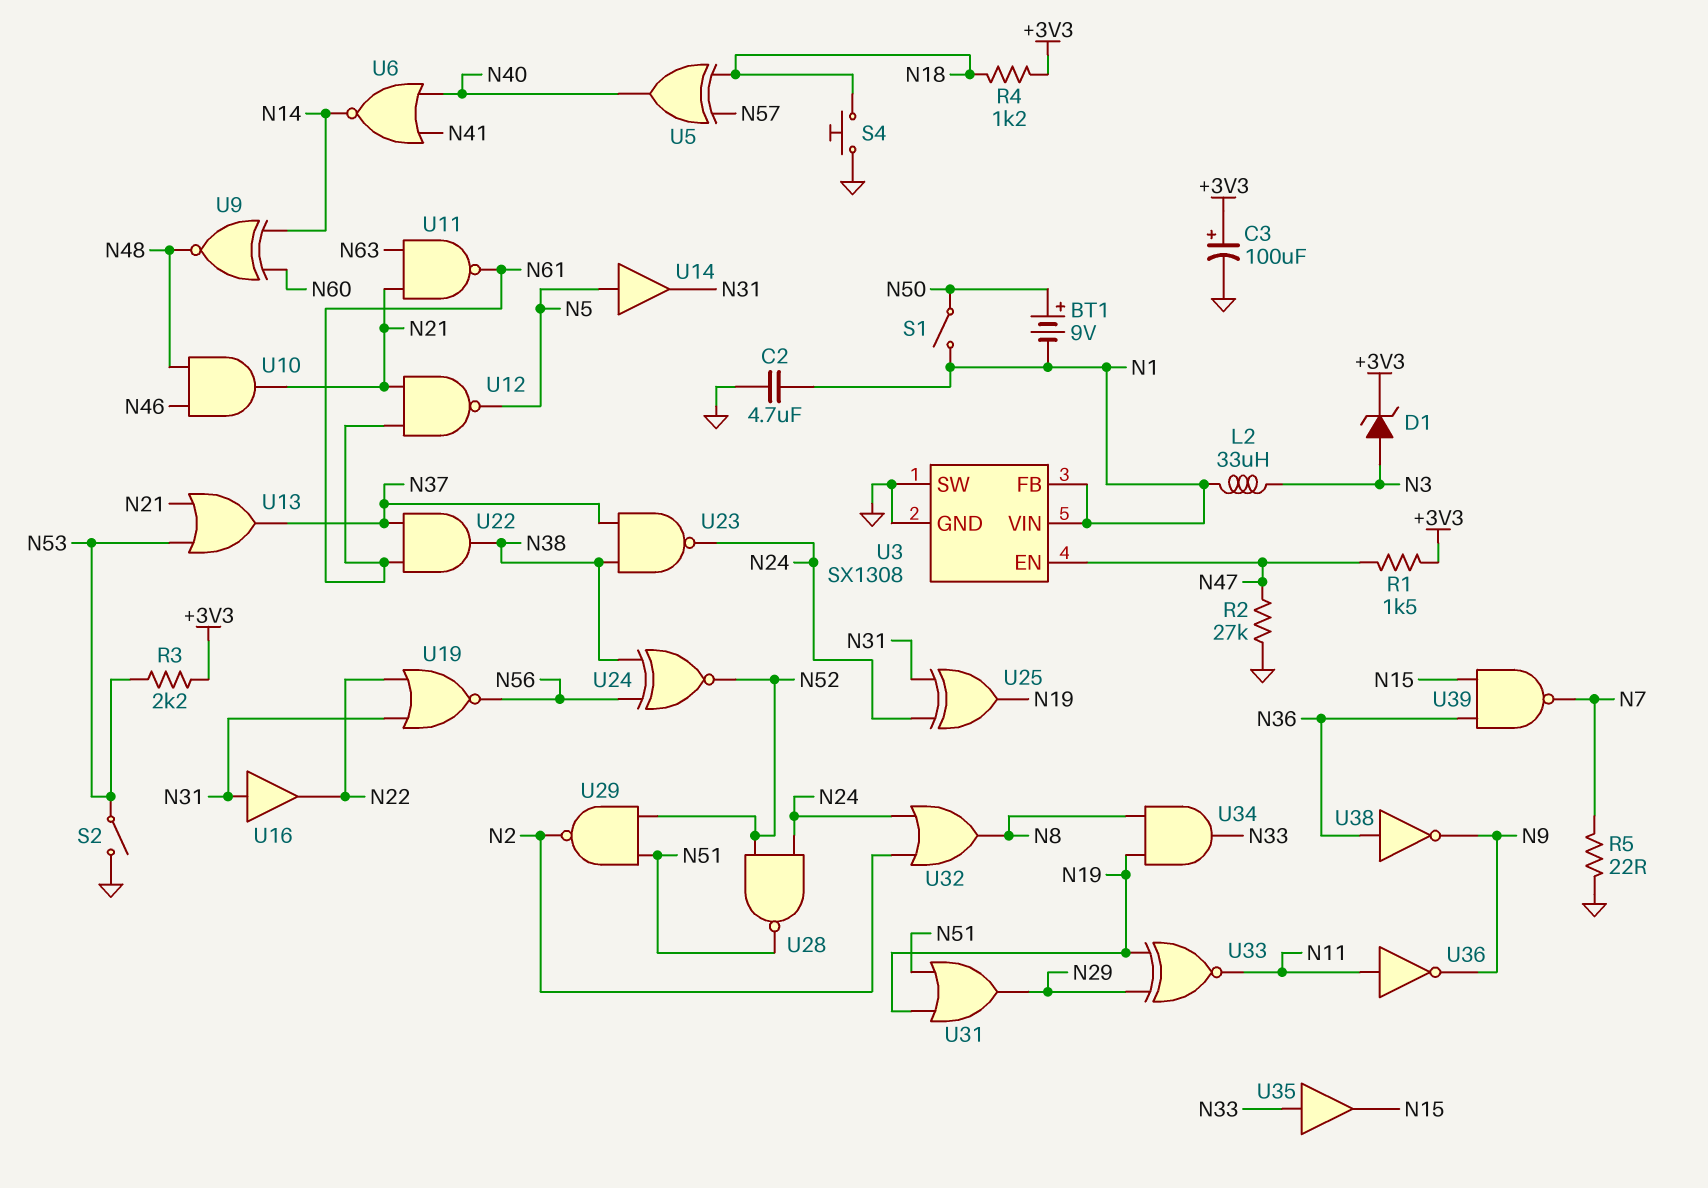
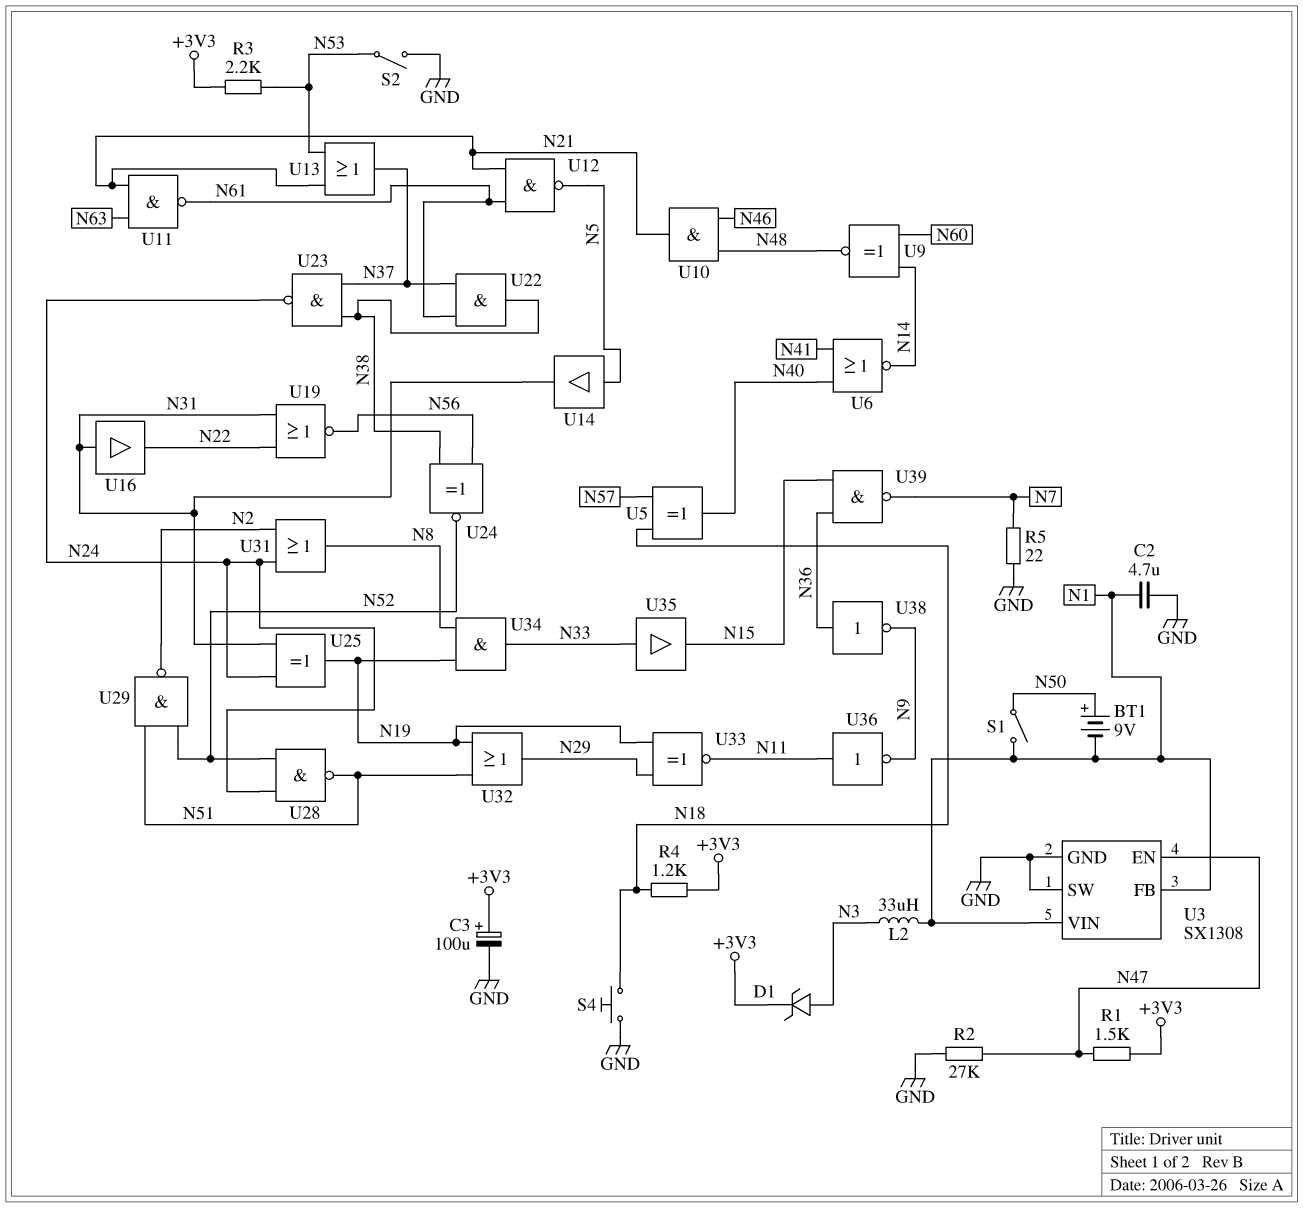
U31: OR (in N19, in N51, out N29) -> OR (in N2, in N24, out N8)
U32: OR (in N2, in N24, out N8) -> OR (in N19, in N51, out N29)

